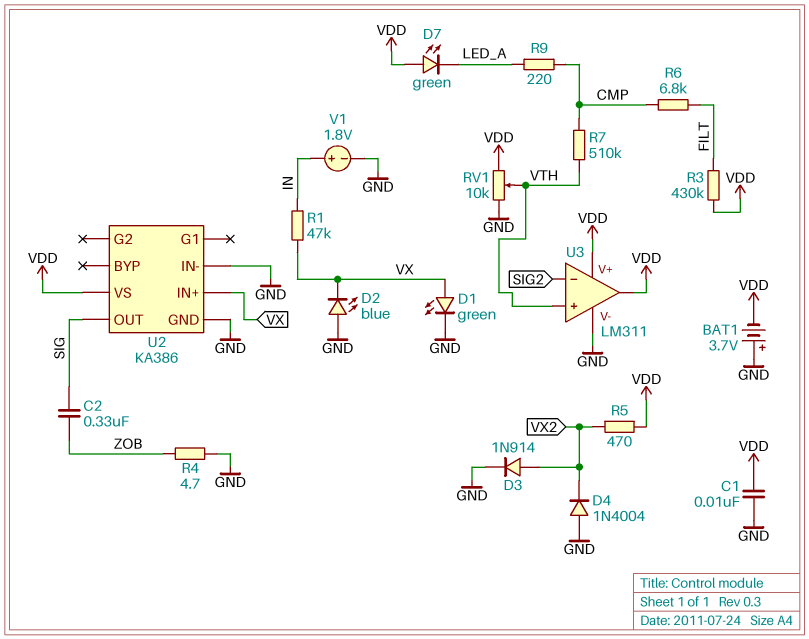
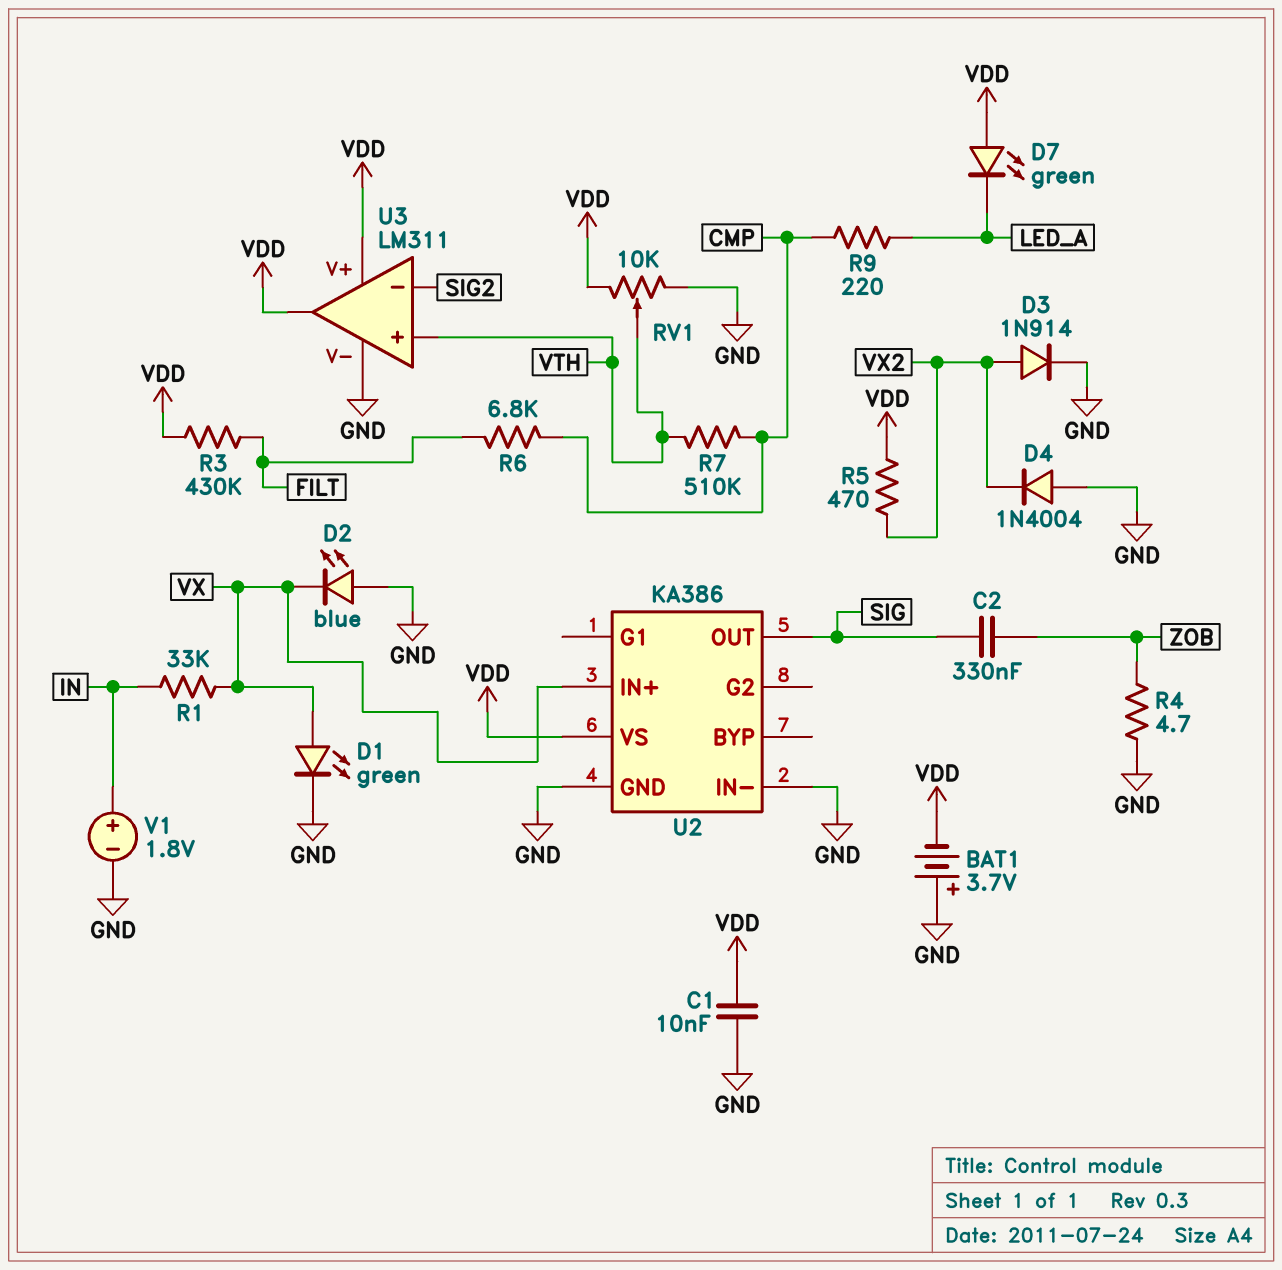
R1: 47k (IN, VX) -> 33k (IN, VX)

